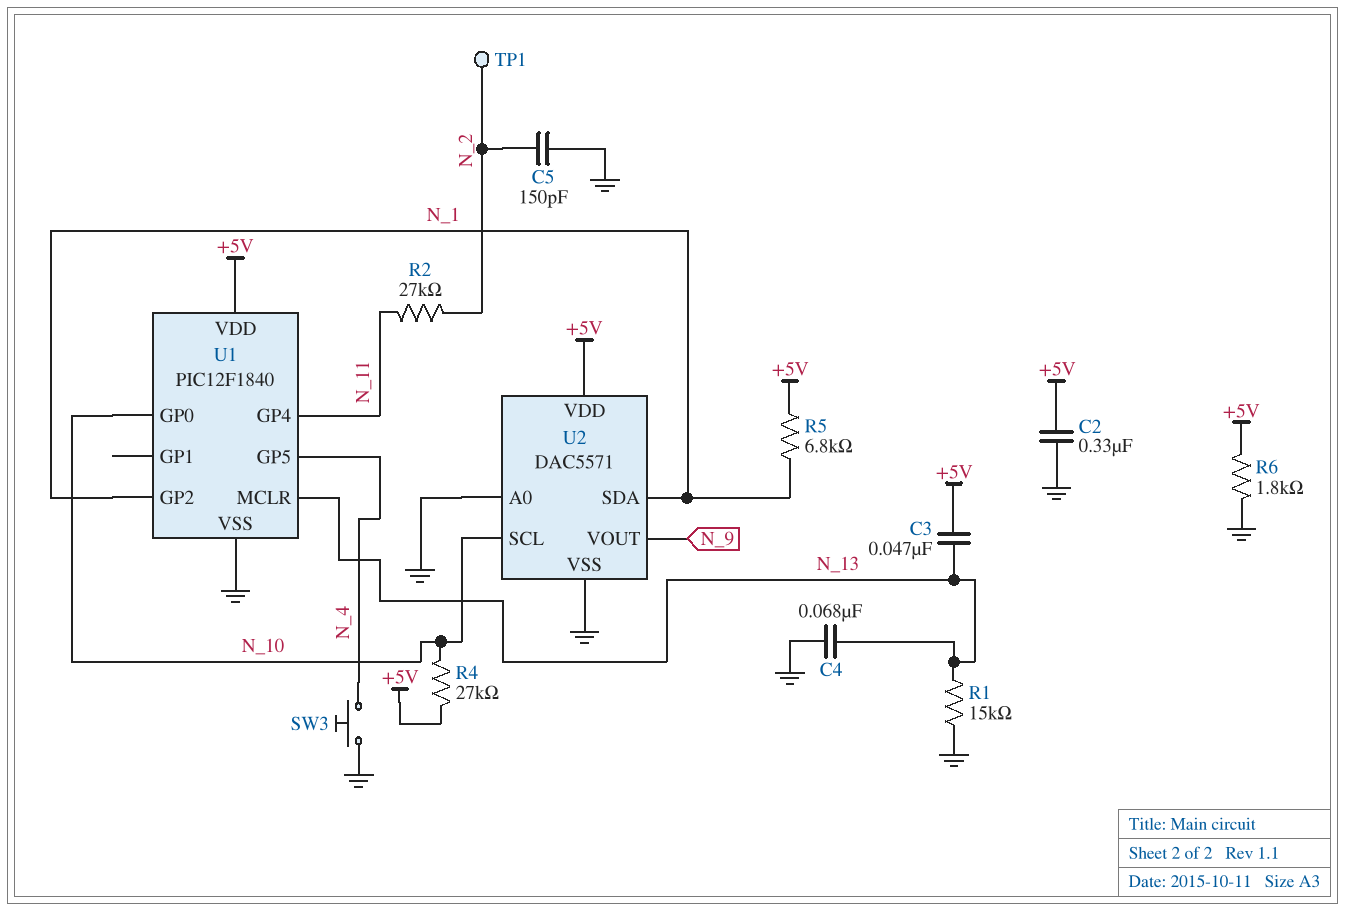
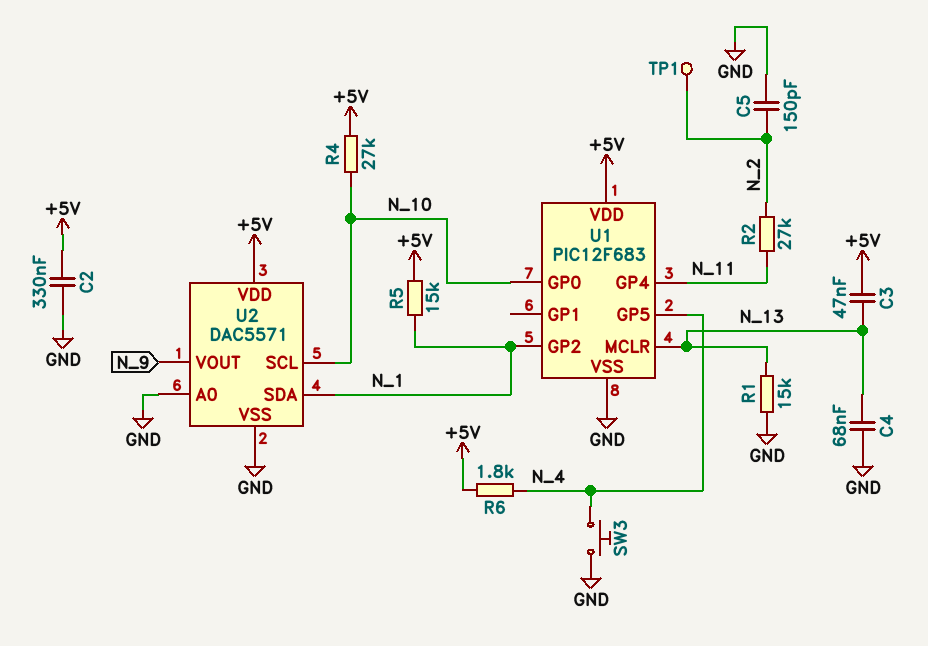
R5: 6.8k (+5V, N_1) -> 15k (+5V, N_1)
R6: 1.8k (+5V, GND) -> 1.8k (+5V, N_4)
U1: PIC12F1840 -> PIC12F683

